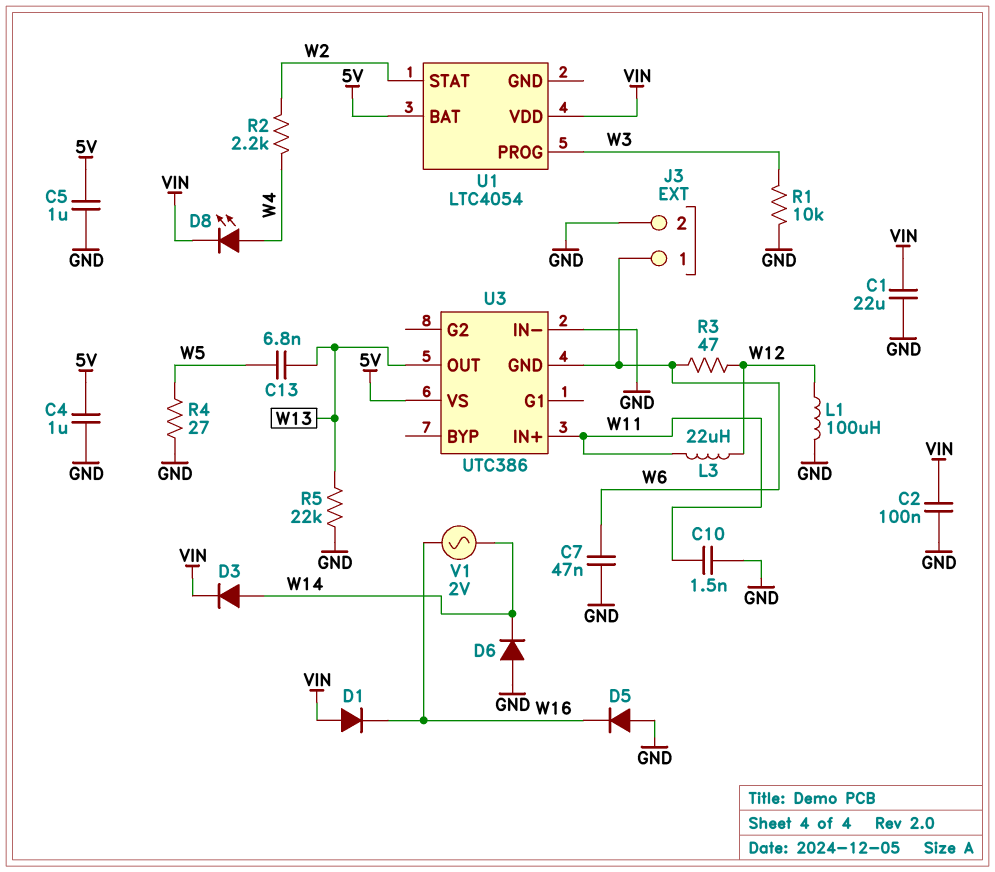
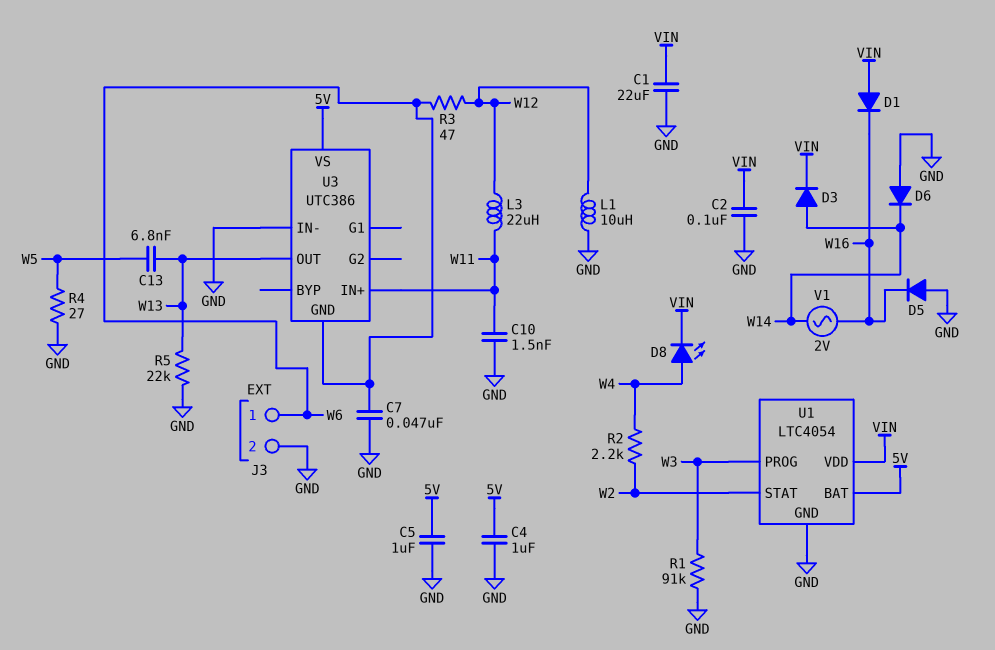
L1: 100uH (GND, W12) -> 10uH (GND, W12)
R1: 10k (GND, W3) -> 91k (GND, W3)
U1 pin GND: none -> GND

